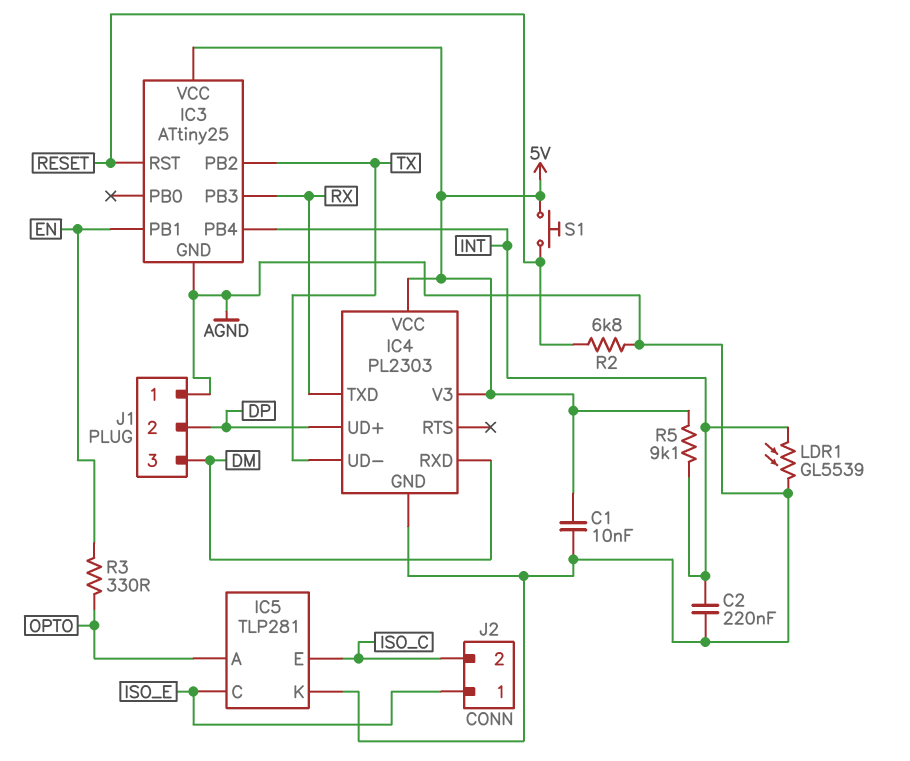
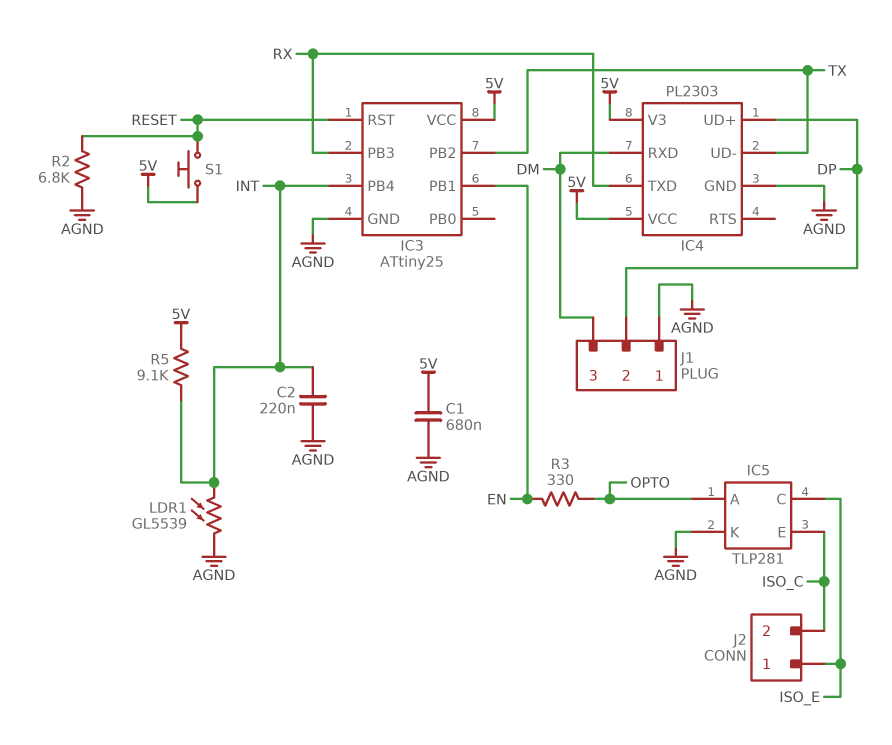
C1: 10nF (5V, AGND) -> 680nF (5V, AGND)

